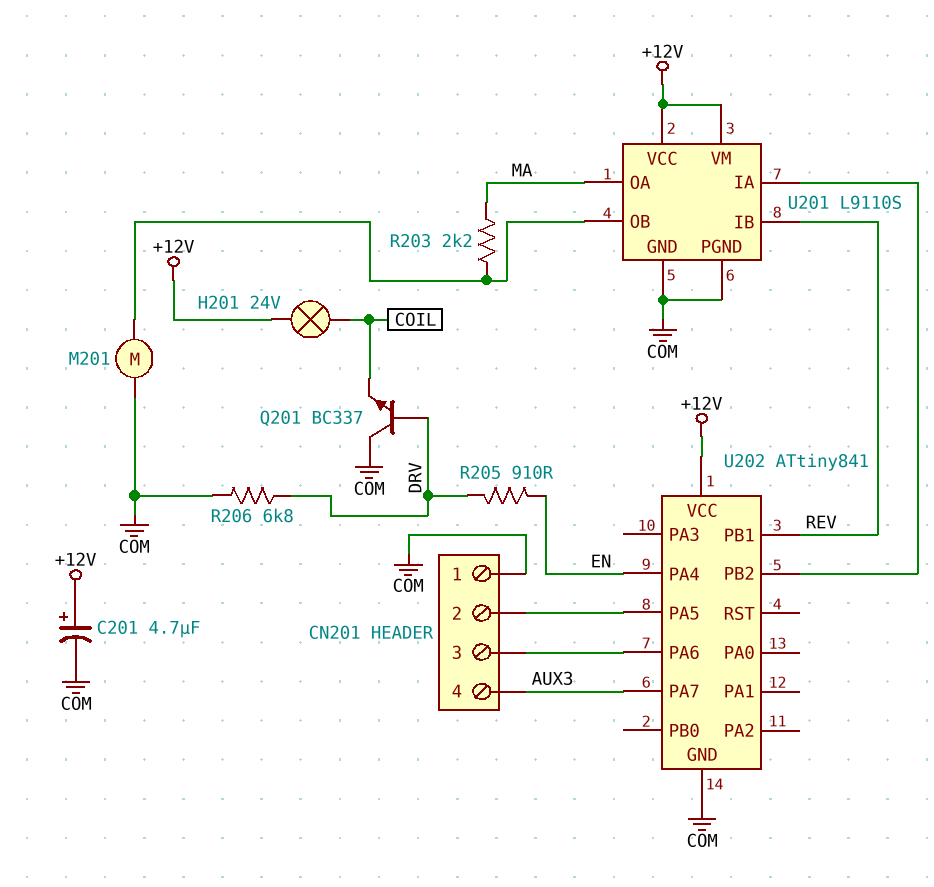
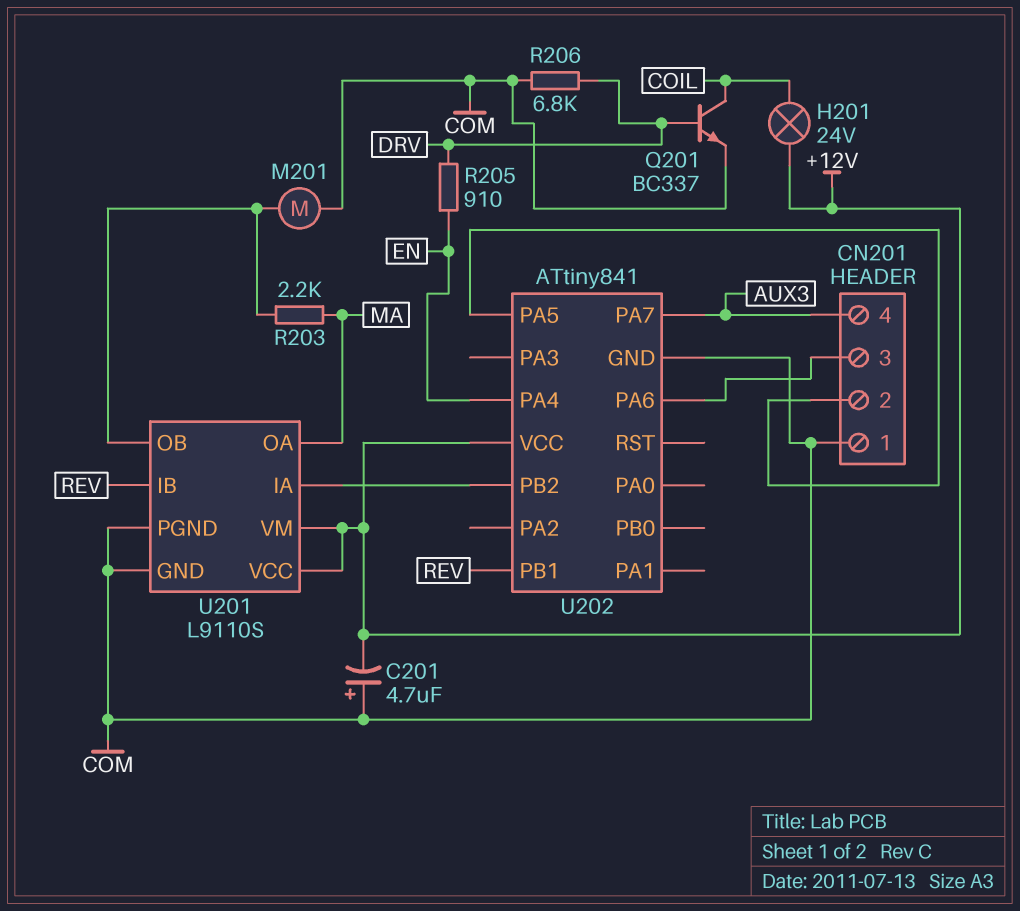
C201: 4.7uF (plus +12V, minus COM) -> 4.7uF (plus COM, minus +12V)
Q201: NPN BC337 (B DRV, C COM, E COIL) -> NPN BC337 (B DRV, C COIL, E COM)

